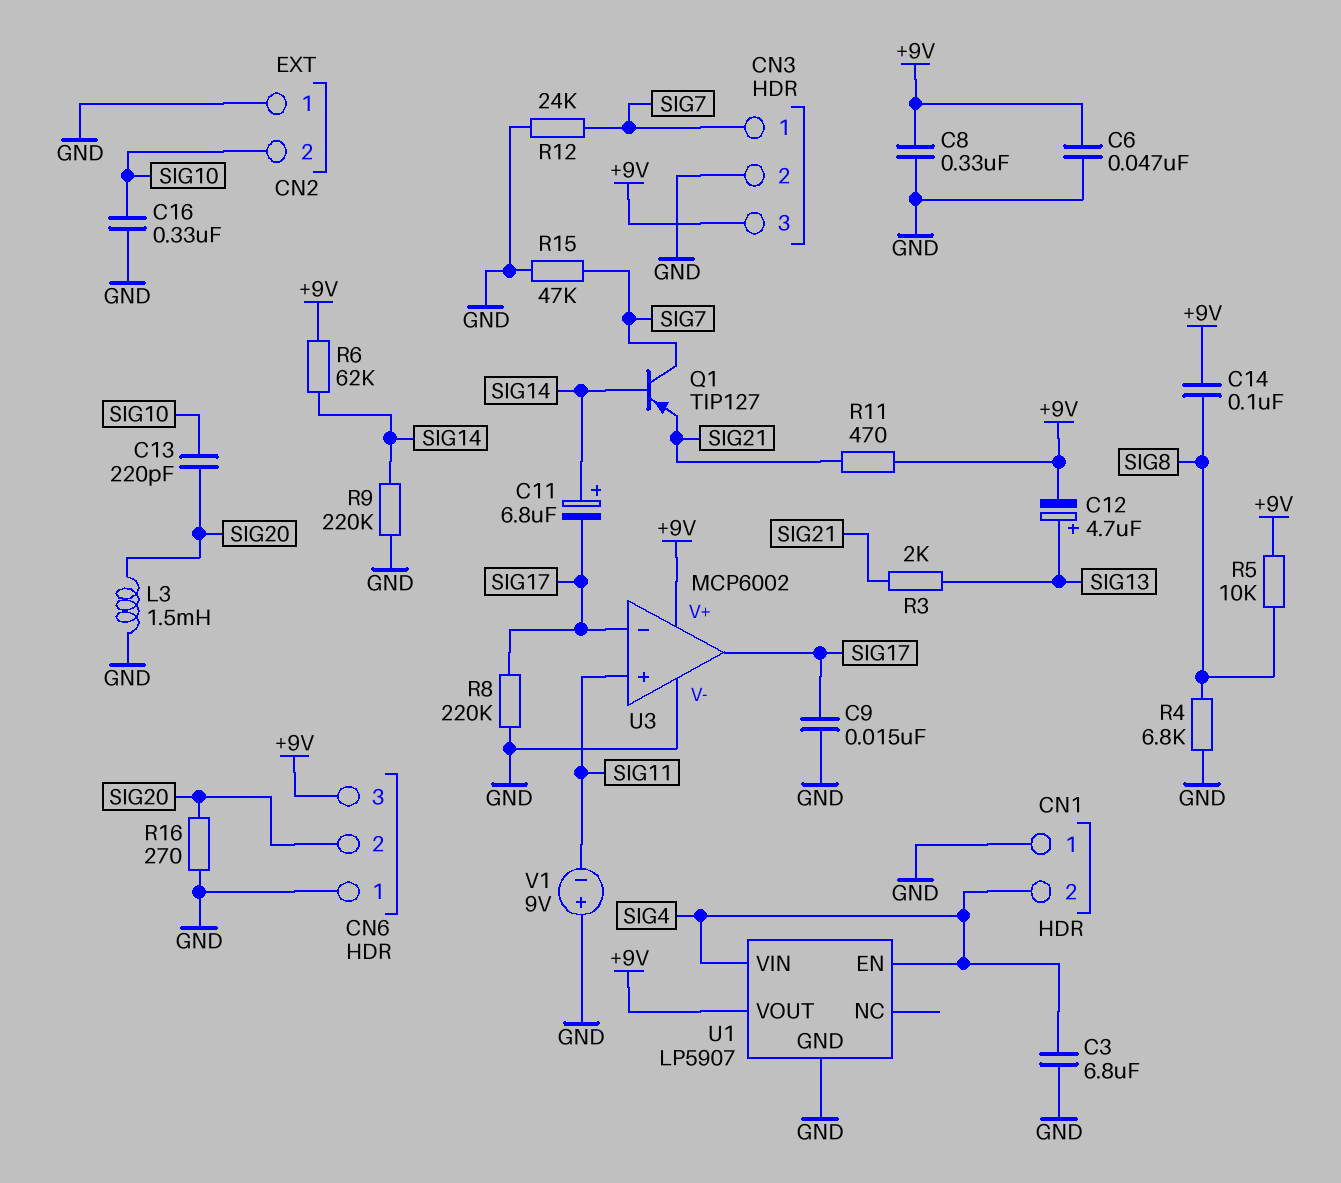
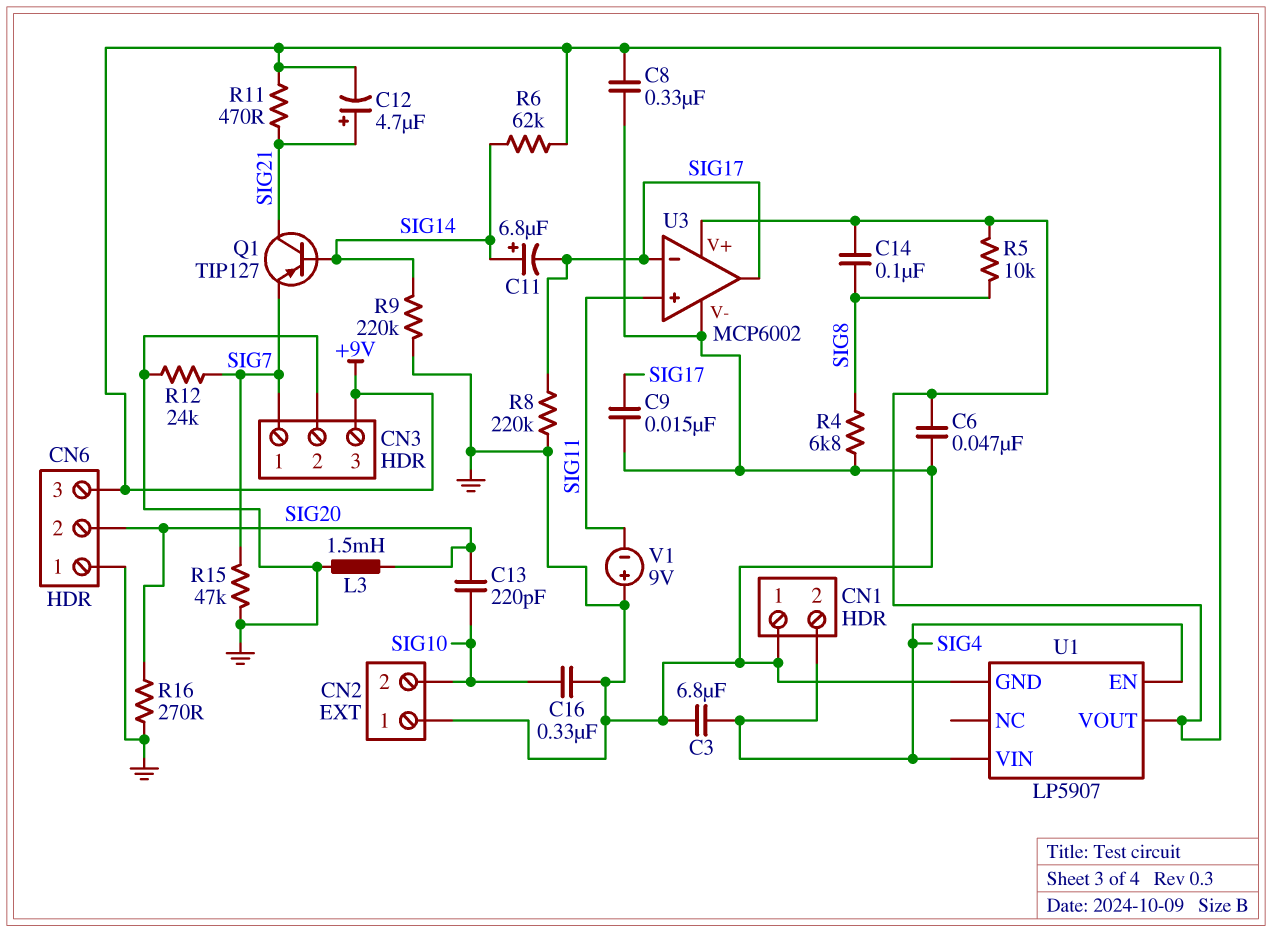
C12: 4.7uF (plus SIG13, minus +9V) -> 4.7uF (plus SIG21, minus +9V)
Q1: PNP TIP127 (B SIG14, C SIG7, E SIG21) -> PNP TIP127 (B SIG14, C SIG21, E SIG7)
R3: 2k (SIG13, SIG21) -> none

